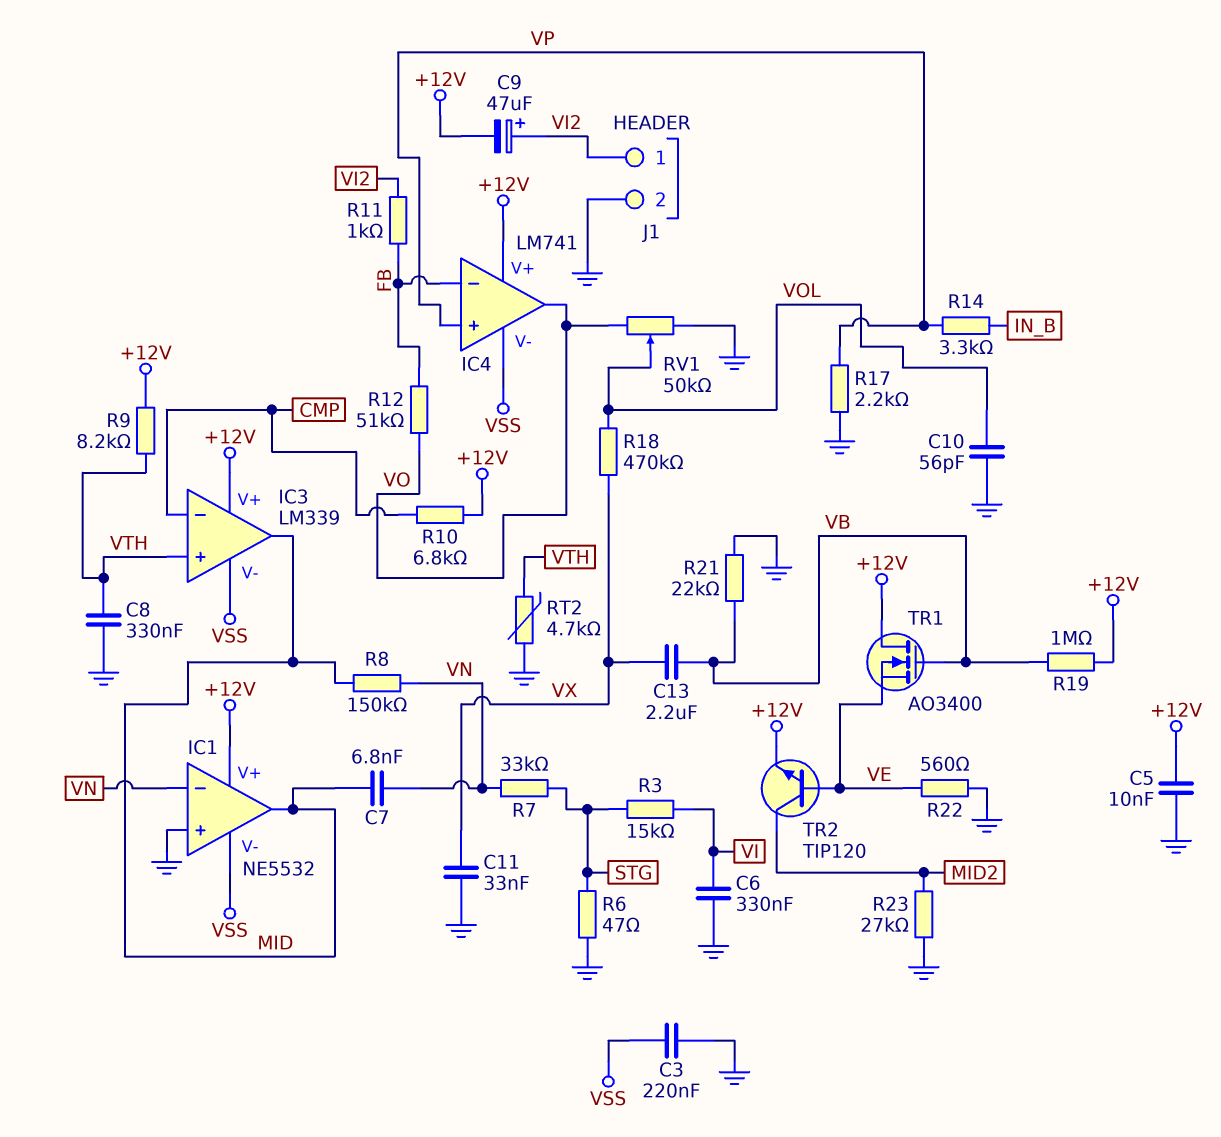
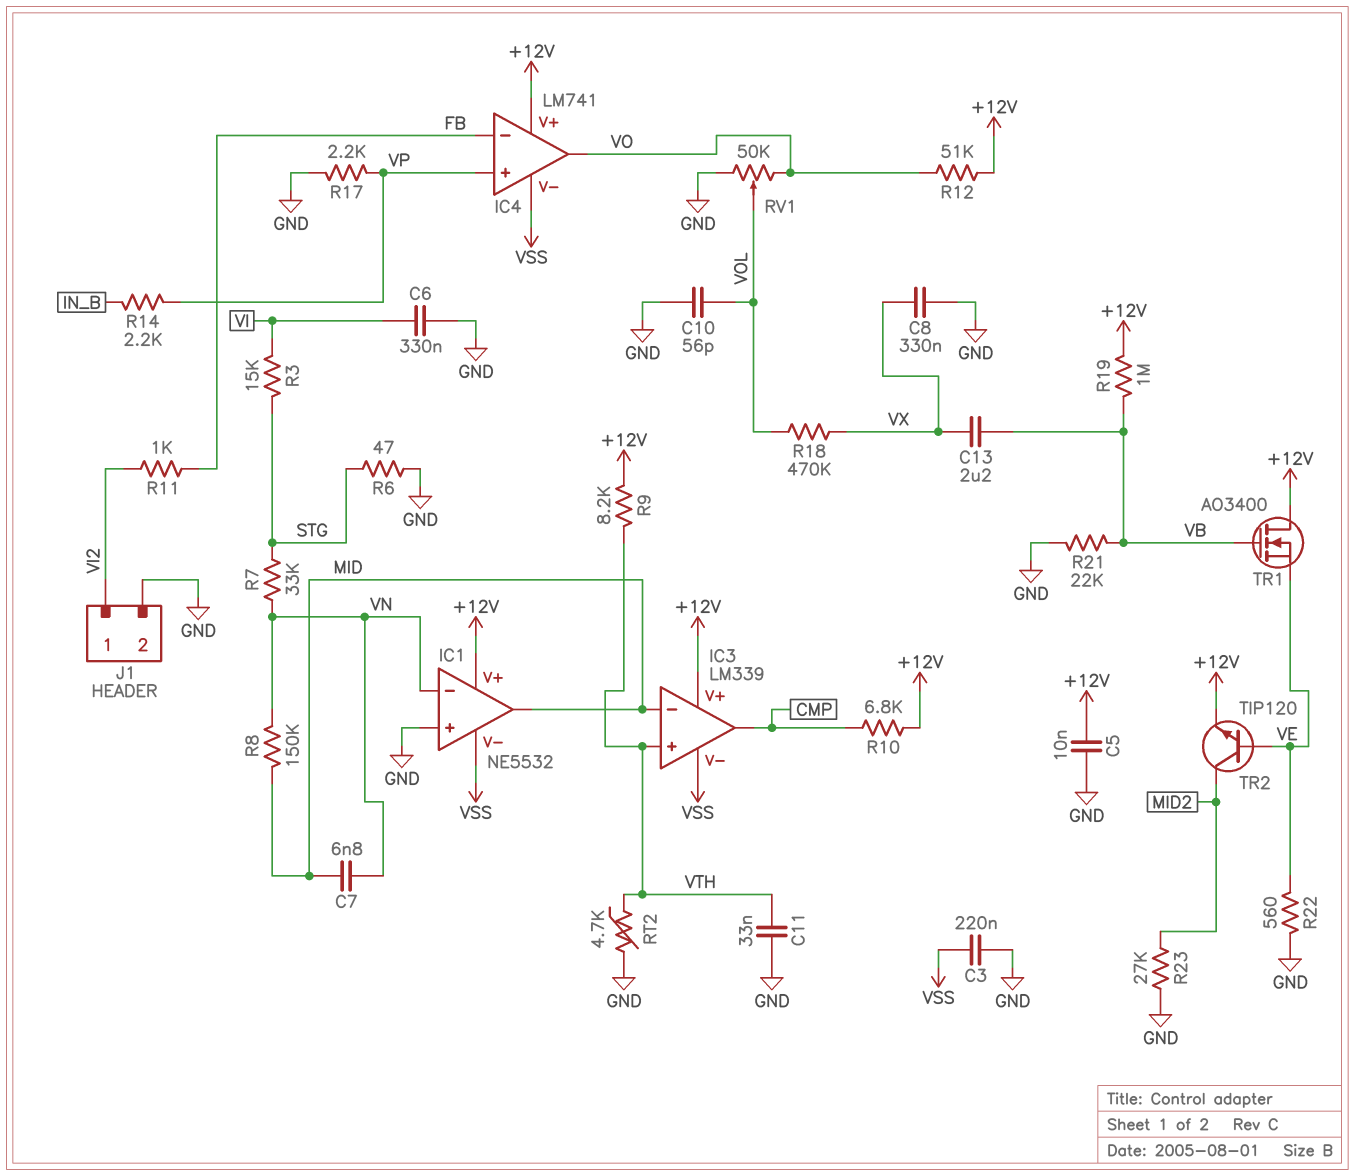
C8: 330nF (GND, VTH) -> 330nF (GND, VX)
C9: 47uF (plus VI2, minus +12V) -> none
C11: 33nF (GND, VX) -> 33nF (GND, VTH)
IC3 pin in-: CMP -> MID
IC3 pin out: MID -> CMP
R12: 51k (FB, VO) -> 51k (+12V, VO)
R14: 3.3k (IN_B, VP) -> 2.2k (IN_B, VP)

